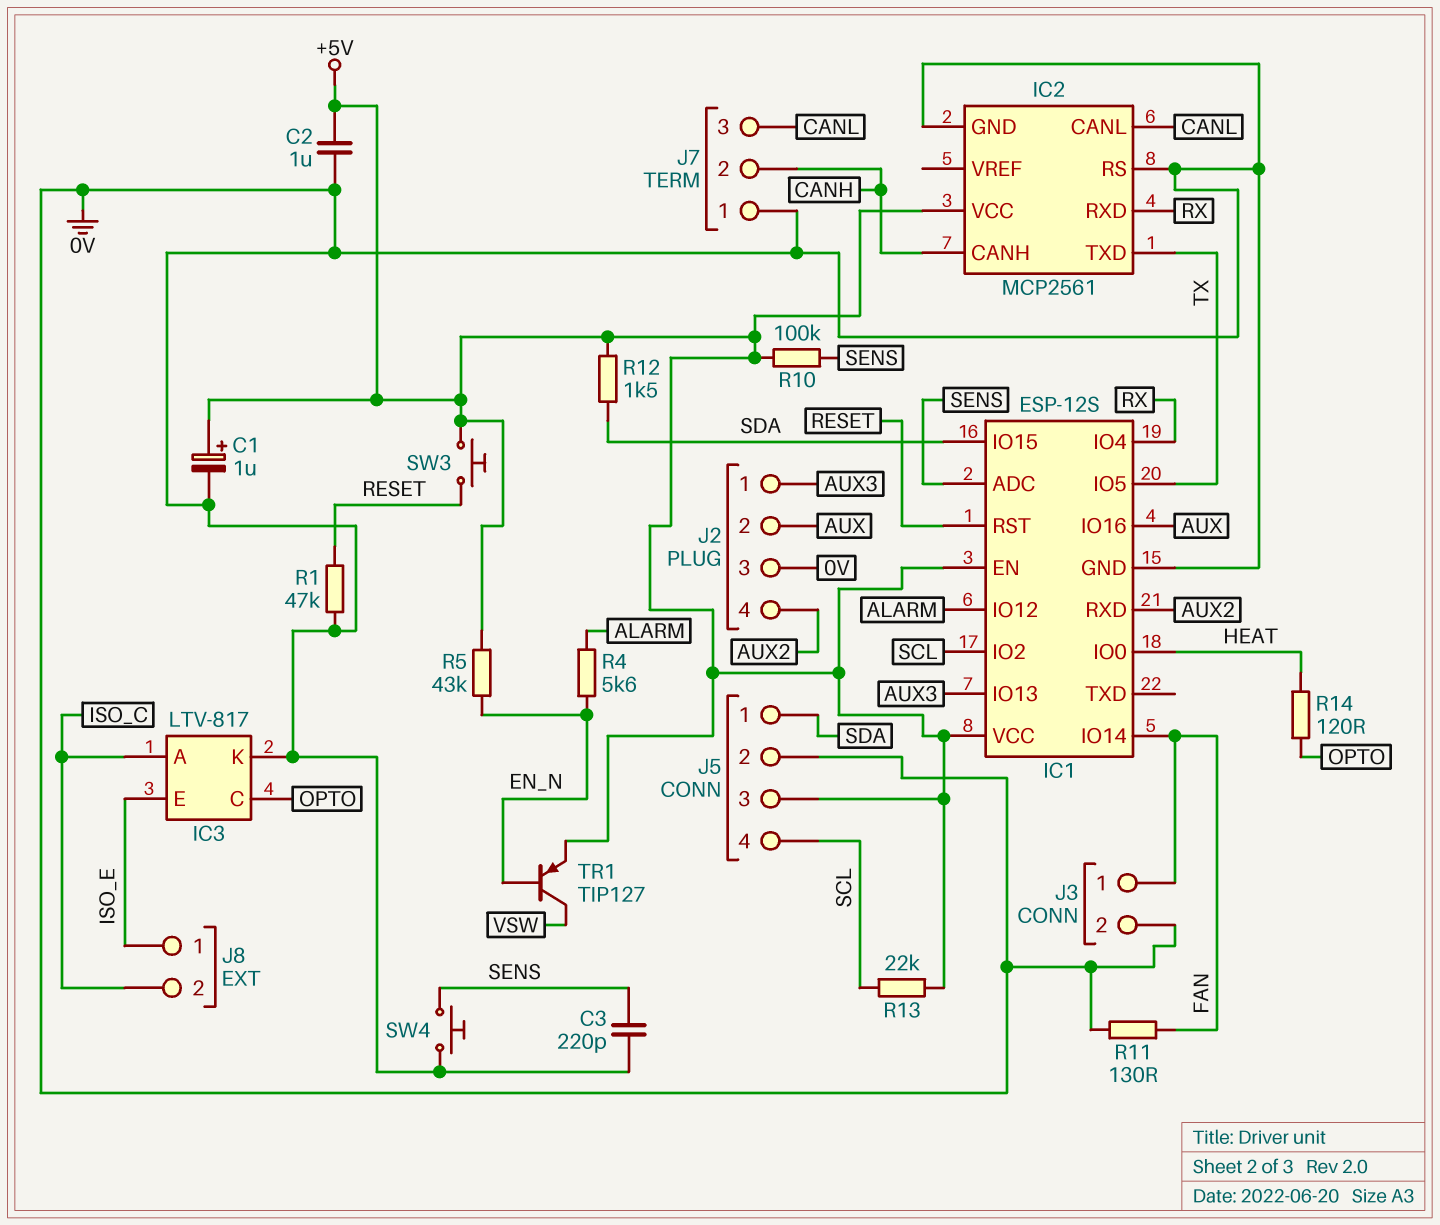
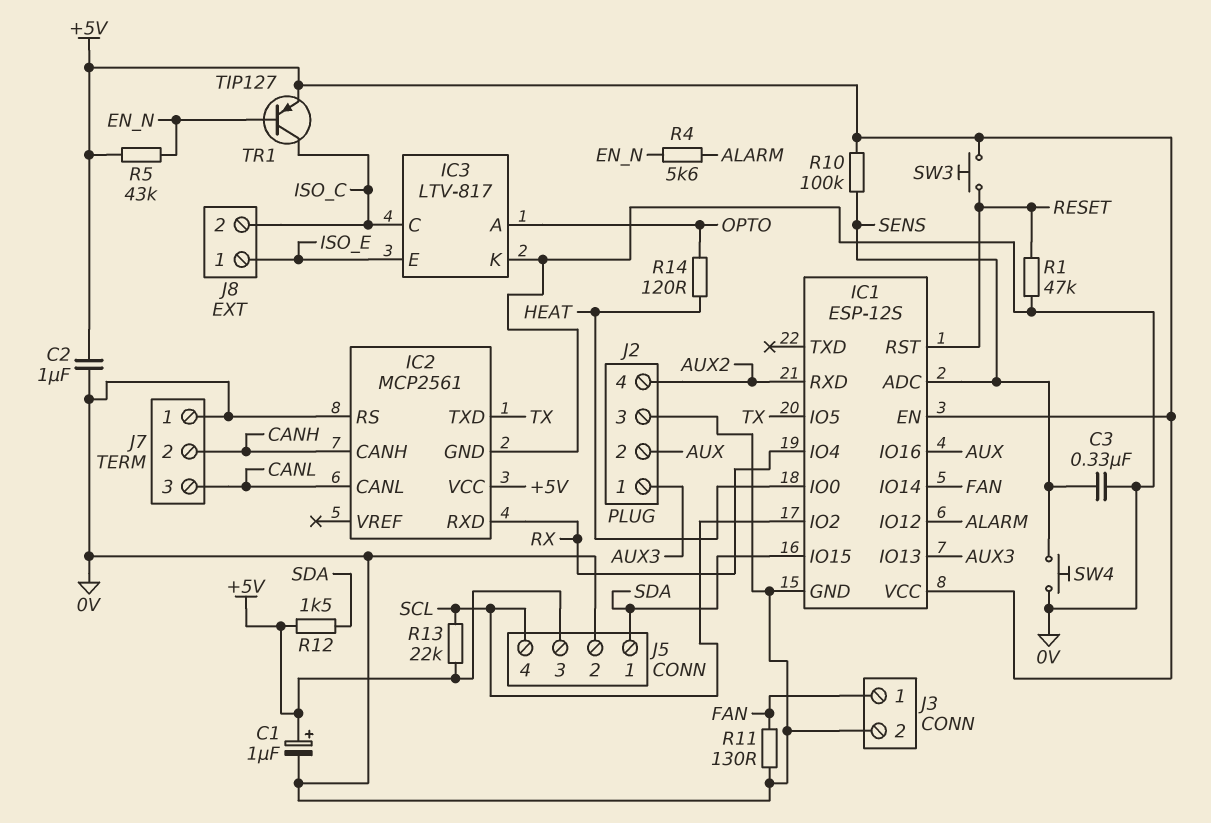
C3: 220pF (0V, SENS) -> 330nF (0V, SENS)
IC3 pin A: ISO_C -> OPTO
IC3 pin C: OPTO -> ISO_C
TR1: PNP TIP127 (B EN_N, C VSW, E +5V) -> PNP TIP127 (B EN_N, C ISO_C, E +5V)

